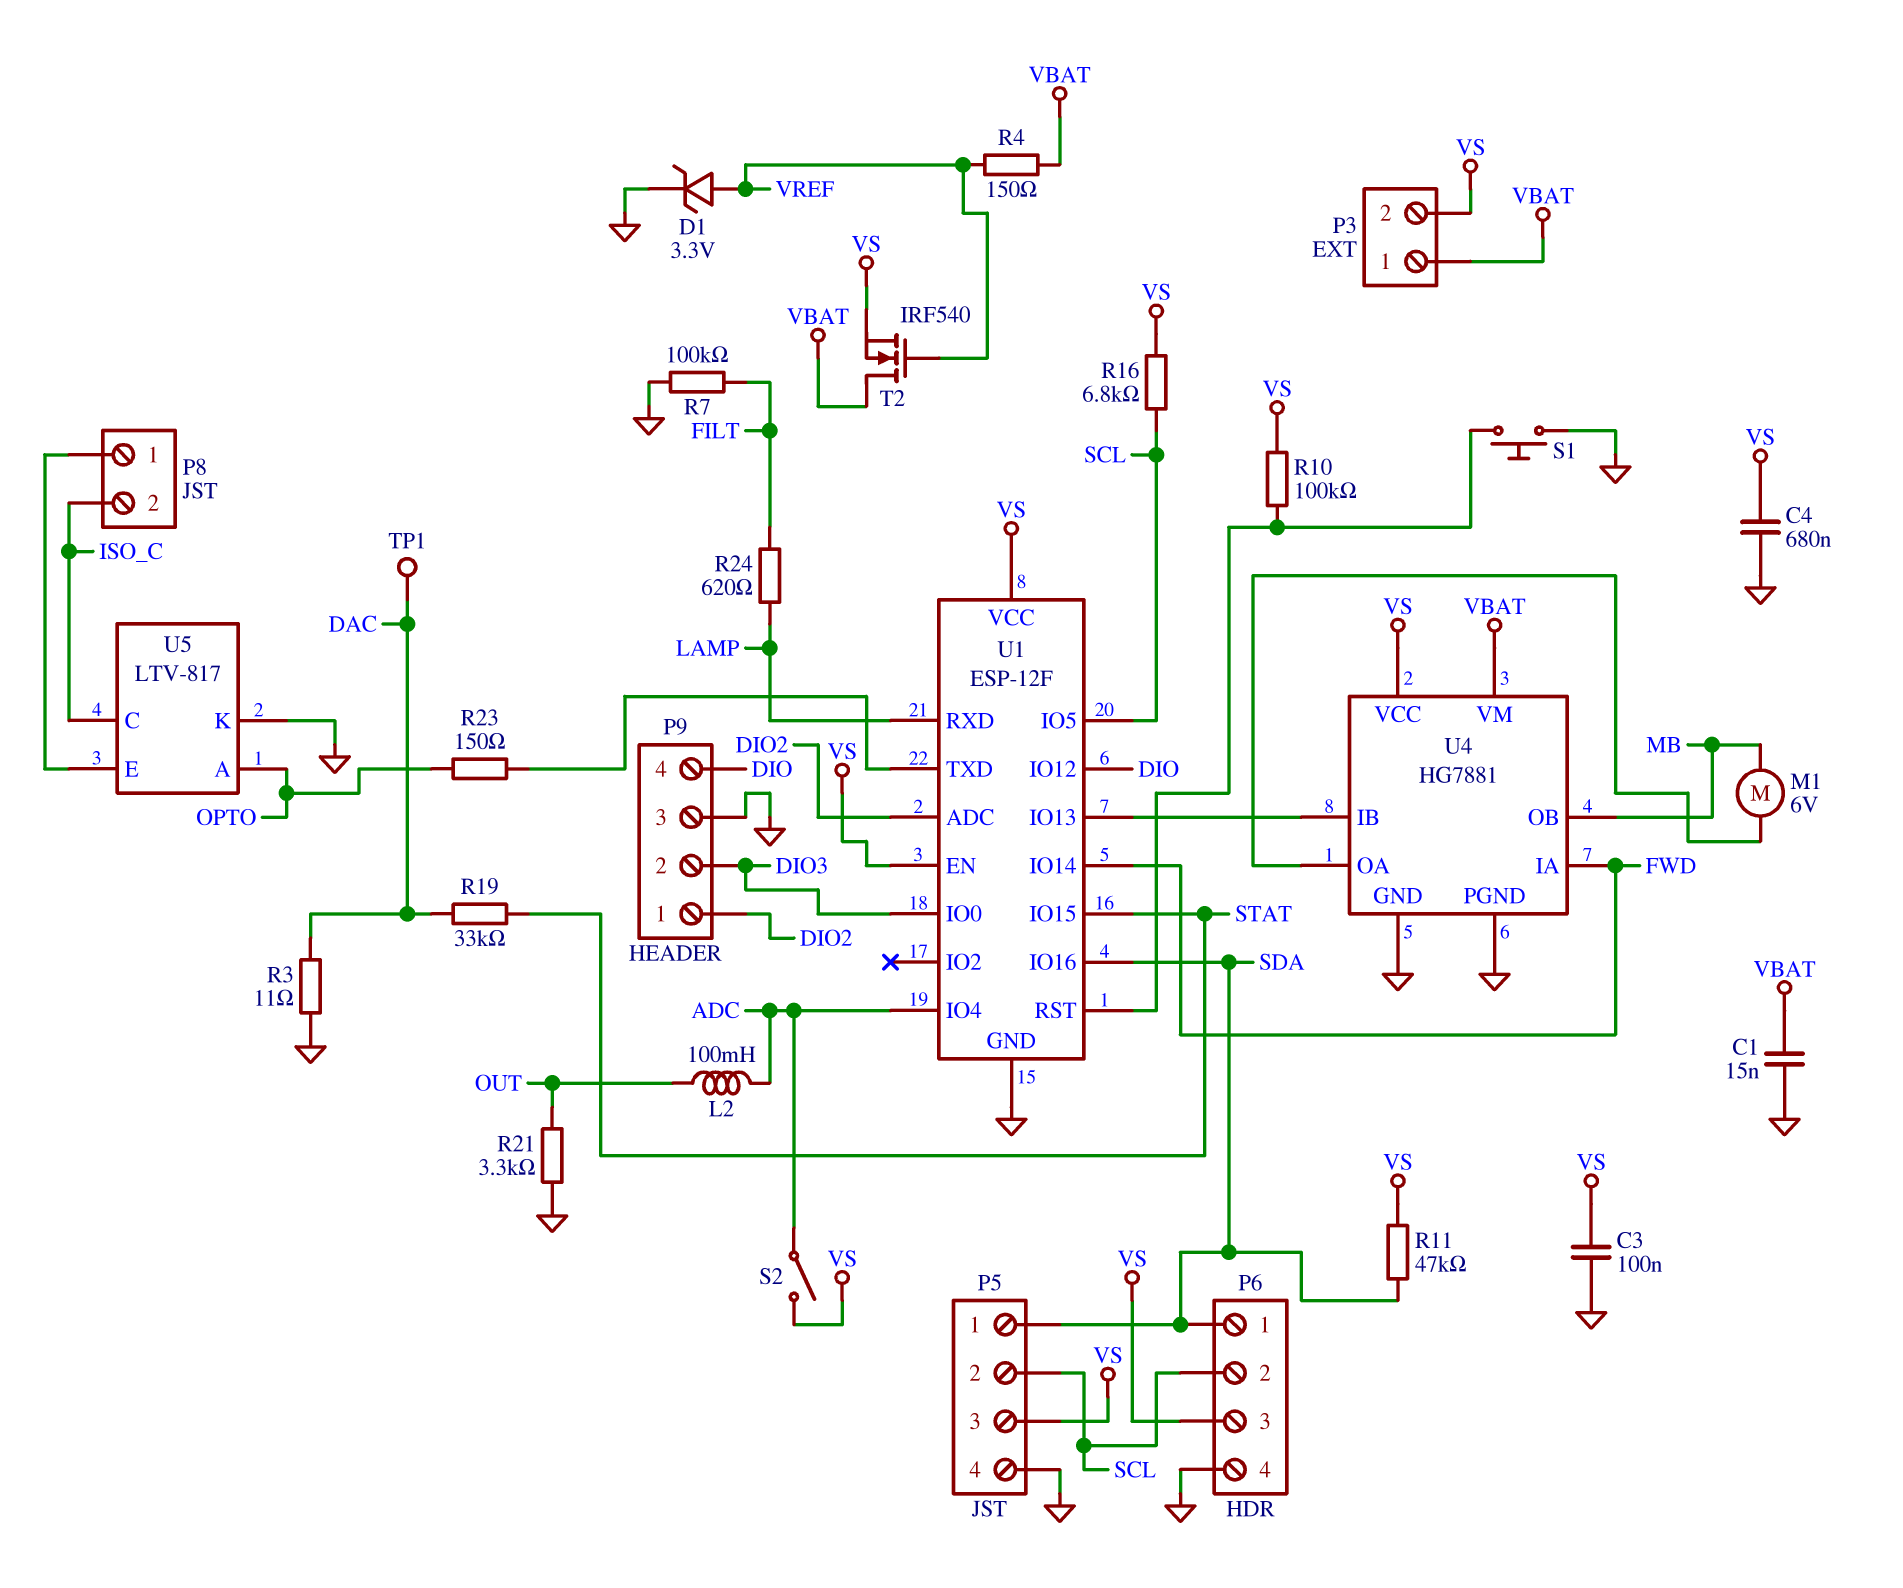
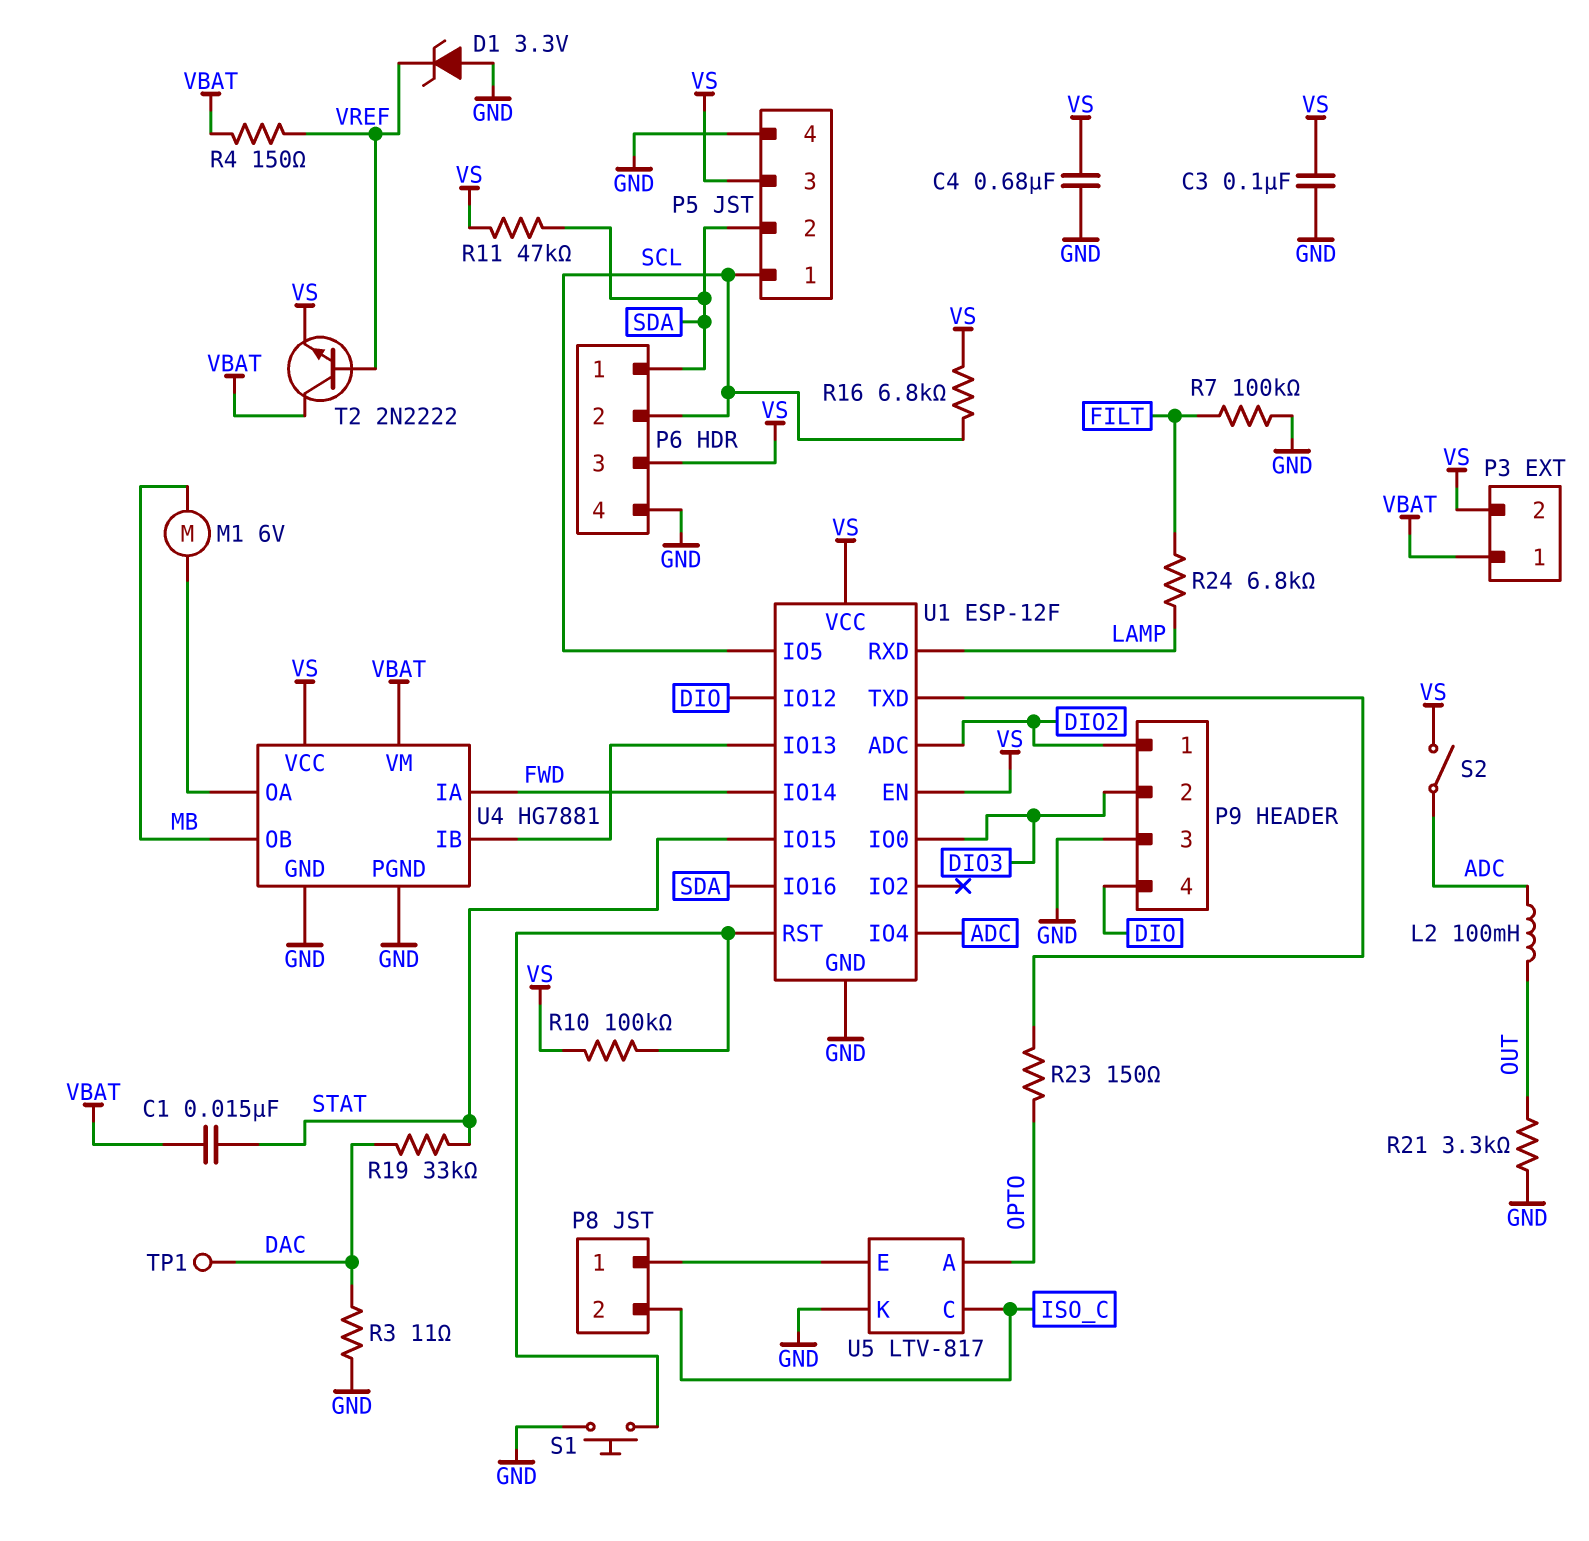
C1: 15nF (GND, VBAT) -> 15nF (STAT, VBAT)
D1: zener 3.3V (A VREF, K GND) -> zener 3.3V (A GND, K VREF)
P5 pin 1: SDA -> SCL
P5 pin 2: SCL -> SDA
R24: 620 (FILT, LAMP) -> 6.8k (FILT, LAMP)
T2: NMOS IRF540 (G VREF, D VBAT, S VS) -> NPN 2N2222 (B VREF, C VBAT, E VS)

